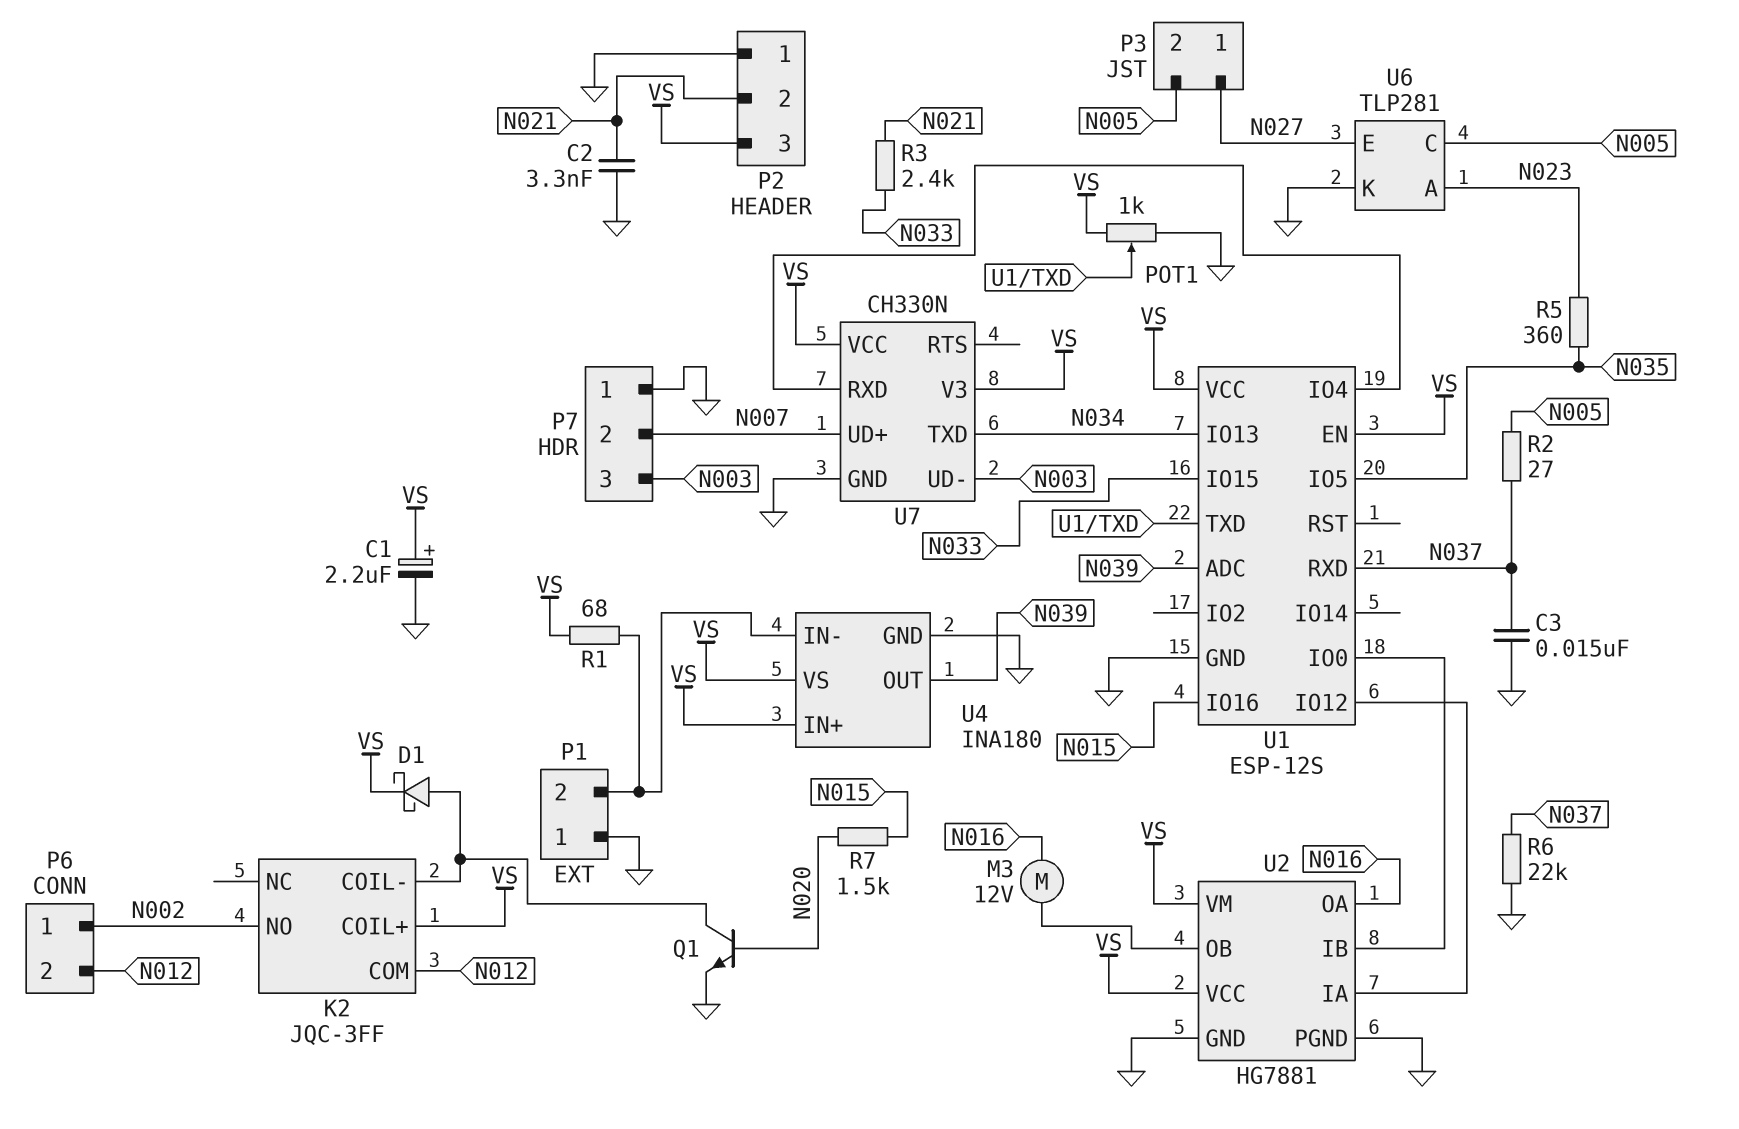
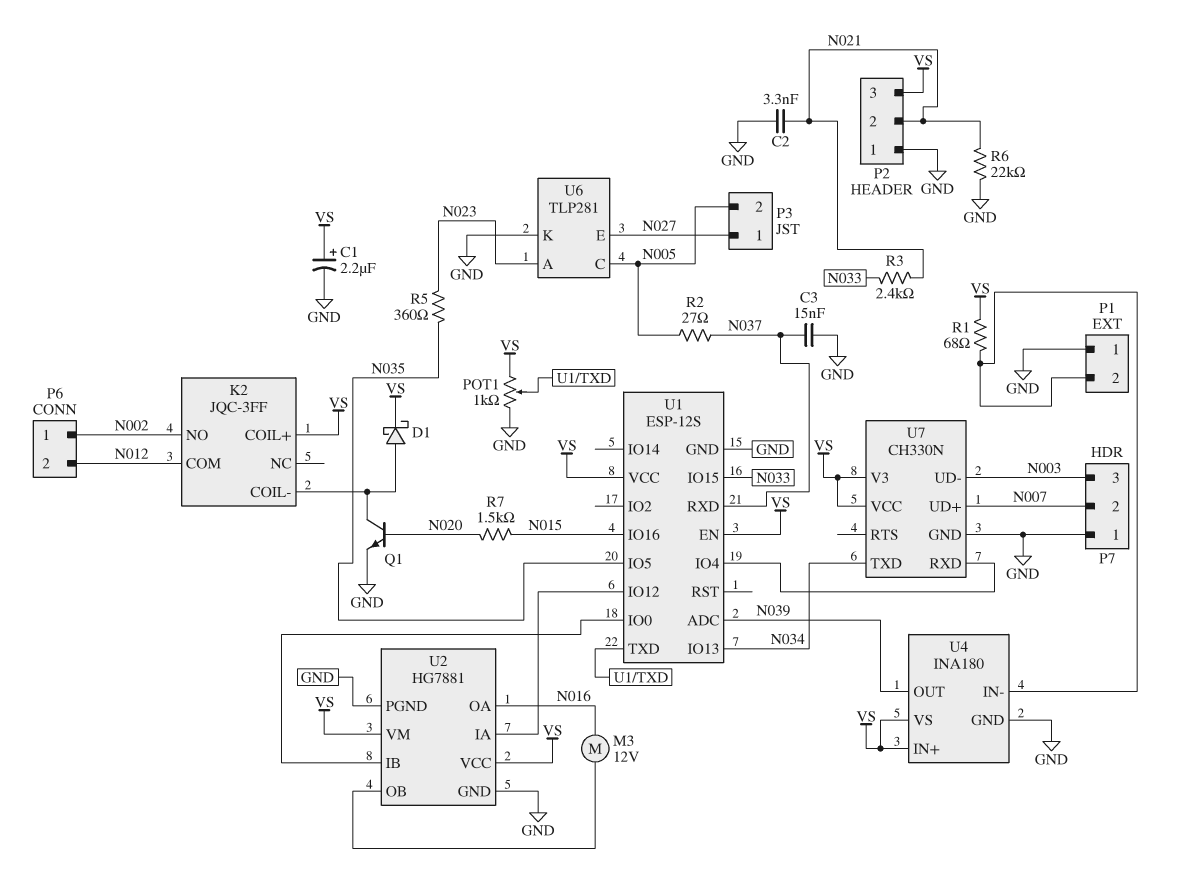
R6: 22k (GND, N037) -> 22k (GND, N021)

